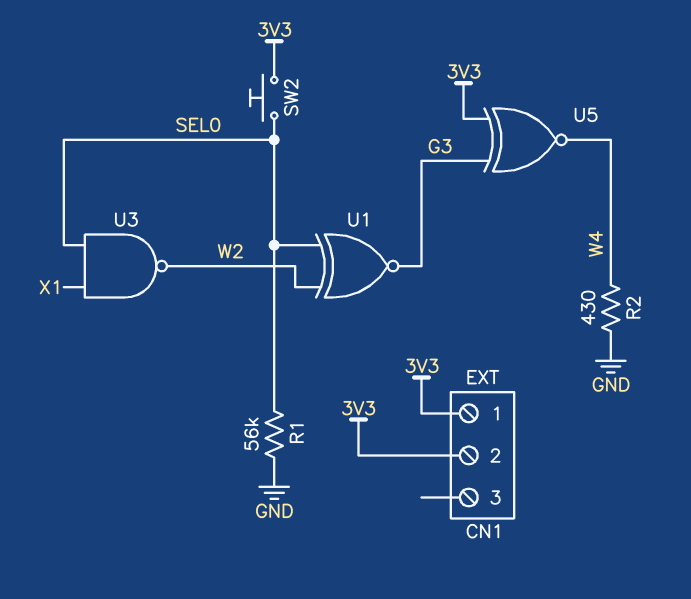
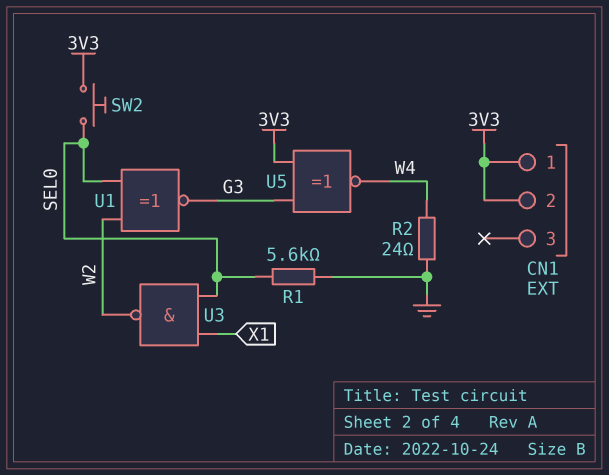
R1: 56k (GND, SEL0) -> 5.6k (GND, SEL0)
R2: 430 (GND, W4) -> 24 (GND, W4)

